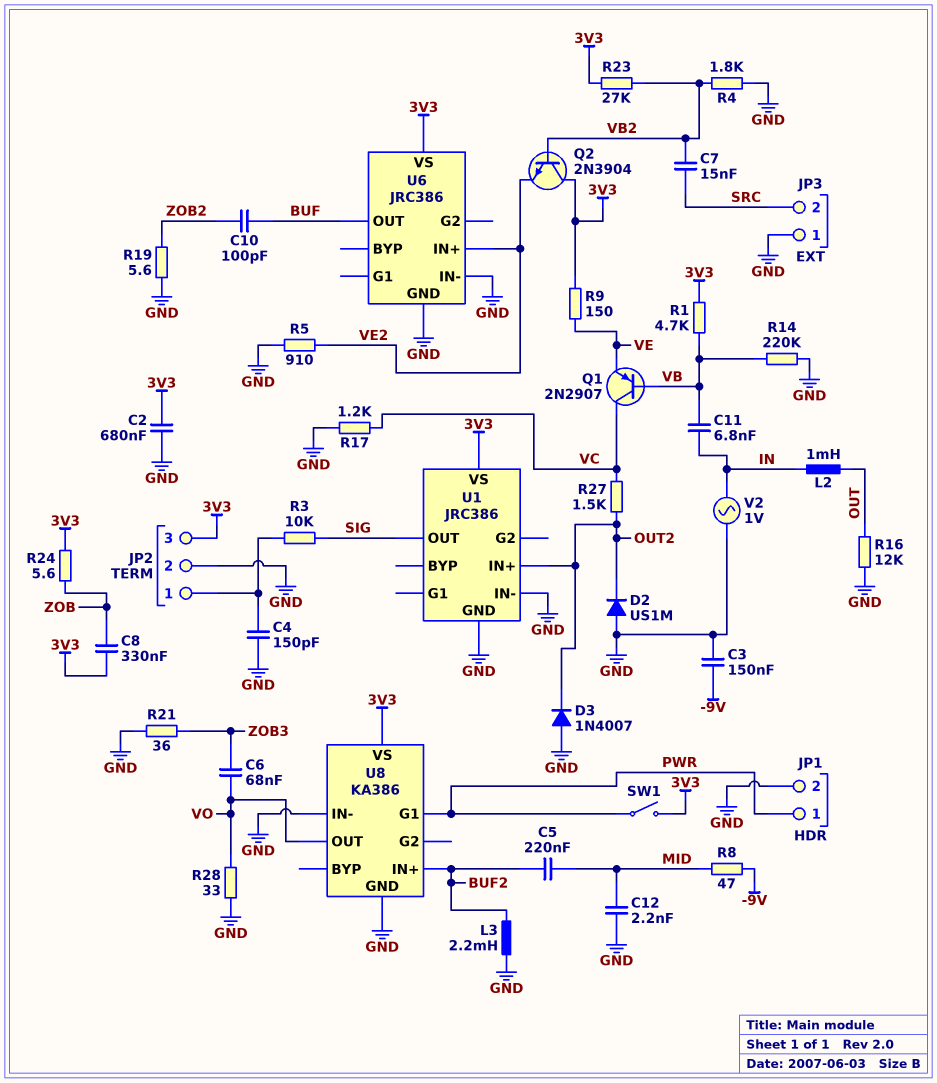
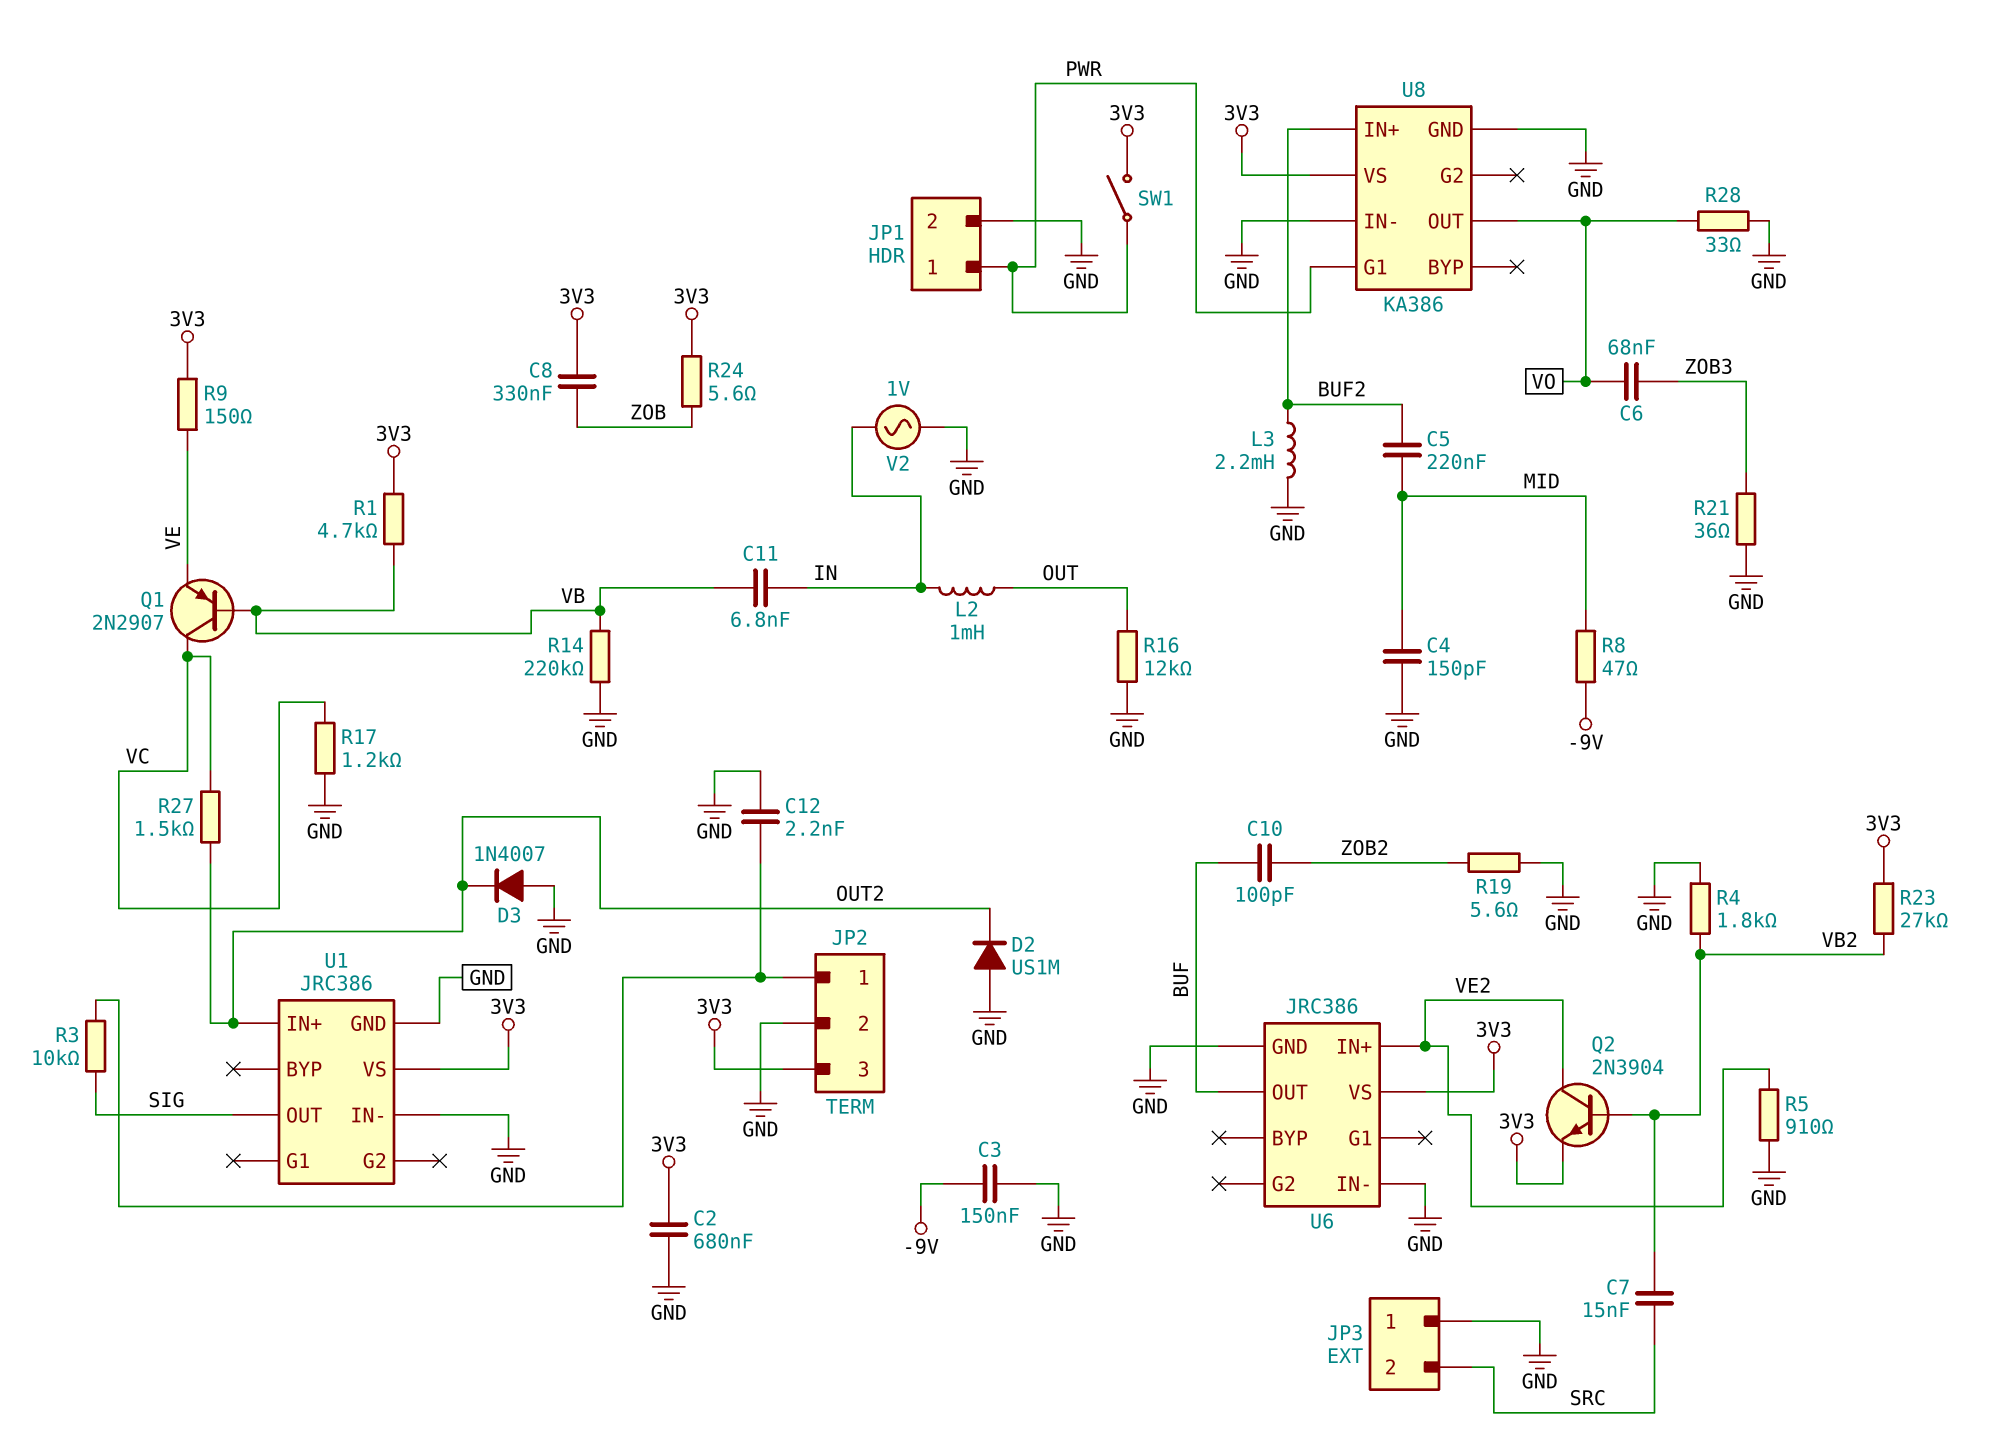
C4: 150pF (GND, JP2/1) -> 150pF (GND, MID)
C12: 2.2nF (GND, MID) -> 2.2nF (GND, JP2/1)
Q2: NPN 2N3904 (B VB2, C 3V3, E VE2) -> NPN 2N3904 (B VB2, C VE2, E 3V3)

